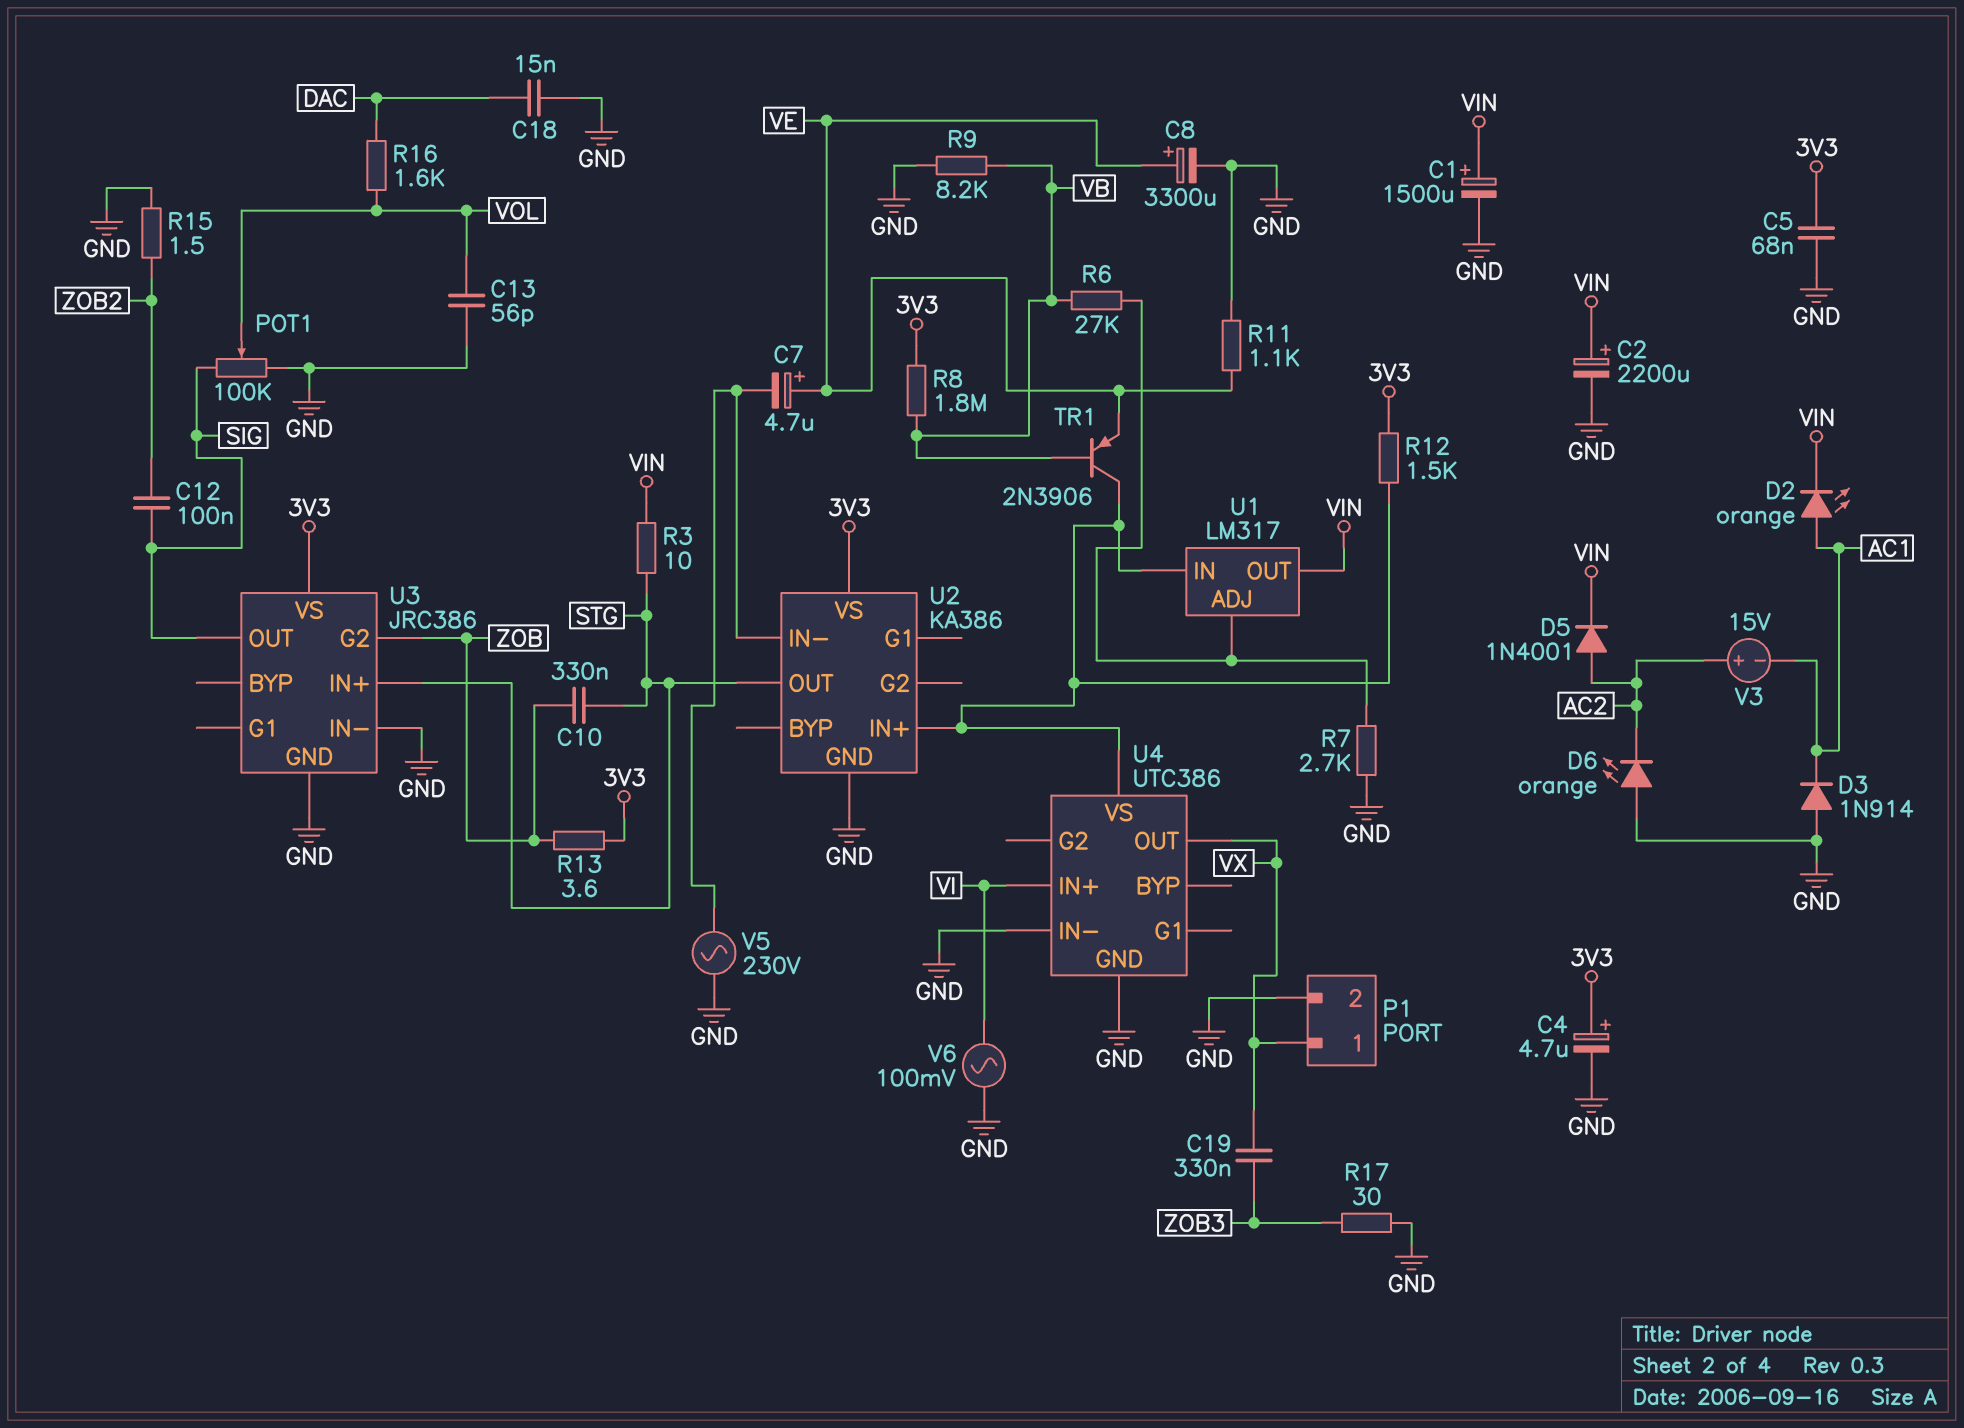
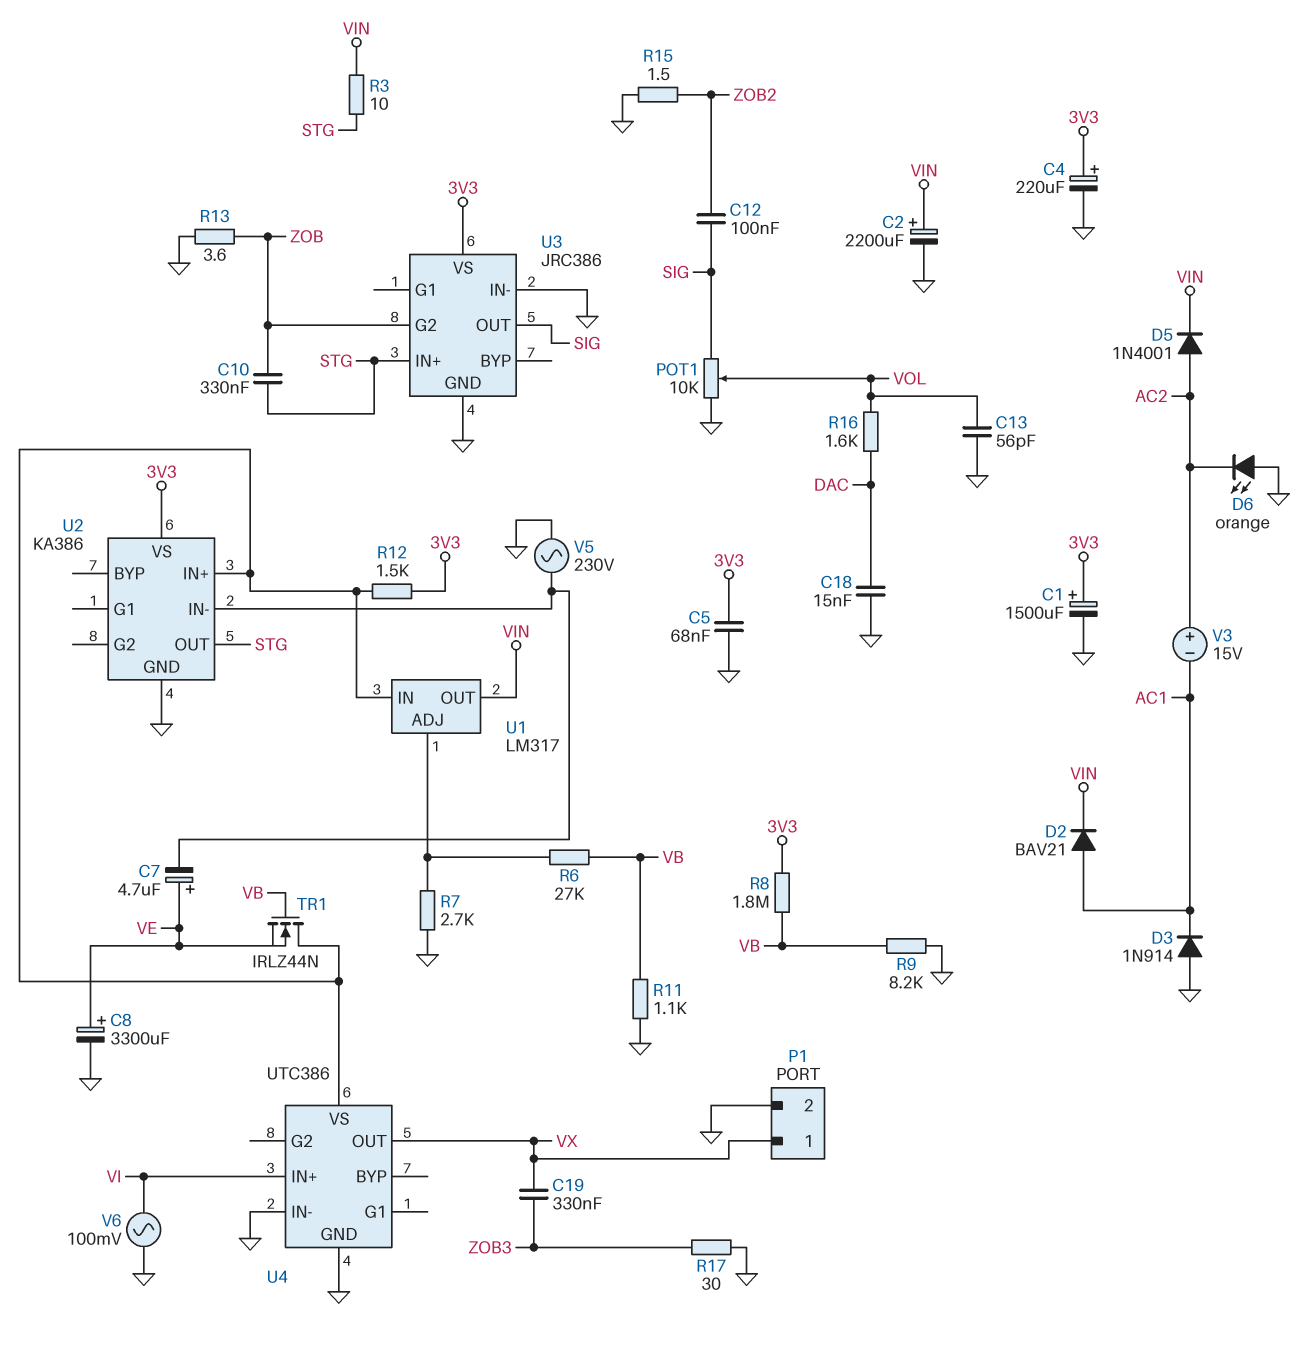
C1: 1500uF (plus VIN, minus GND) -> 1500uF (plus 3V3, minus GND)
C4: 4.7uF (plus 3V3, minus GND) -> 220uF (plus 3V3, minus GND)
D2: LED orange (A AC1, K VIN) -> diode BAV21 (A AC1, K VIN)
POT1: 100k (GND, SIG, wiper VOL) -> 10k (GND, SIG, wiper VOL)
R11: 1.1k (GND, VE) -> 1.1k (GND, VB)
R13: 3.6 (3V3, ZOB) -> 3.6 (GND, ZOB)
TR1: PNP 2N3906 (B VB, C U1/IN, E VE) -> NMOS IRLZ44N (G VB, D U1/IN, S VE)

